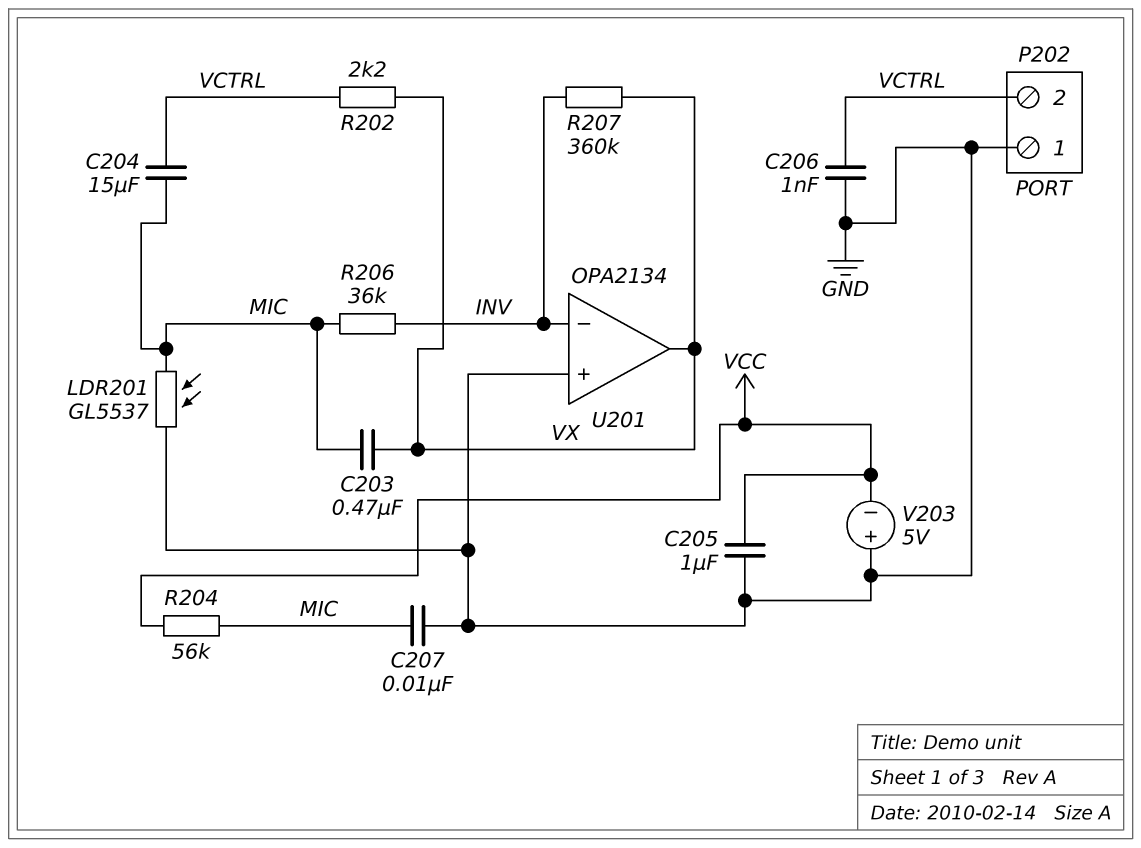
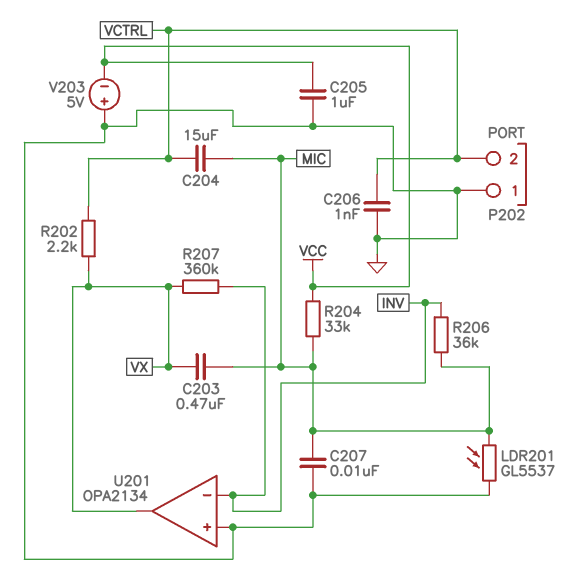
R204: 56k (MIC, VCC) -> 33k (MIC, VCC)

